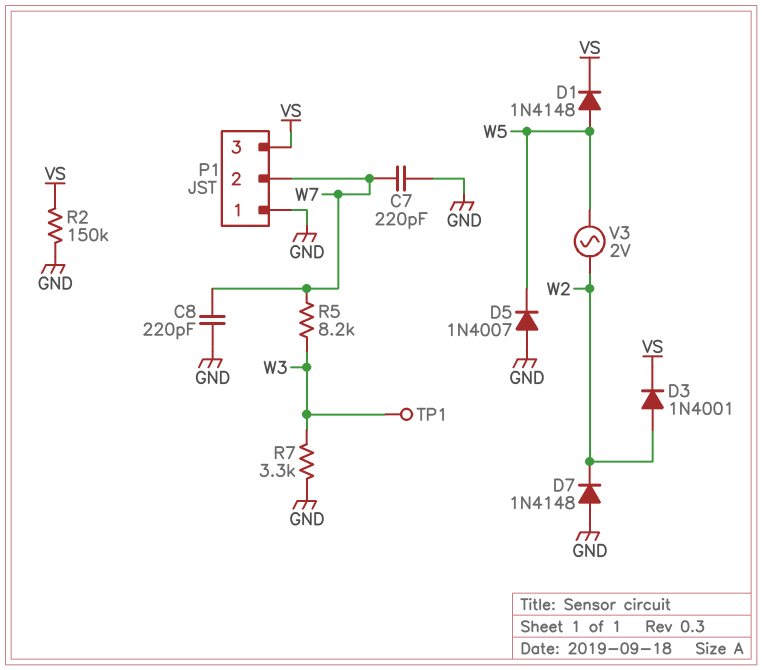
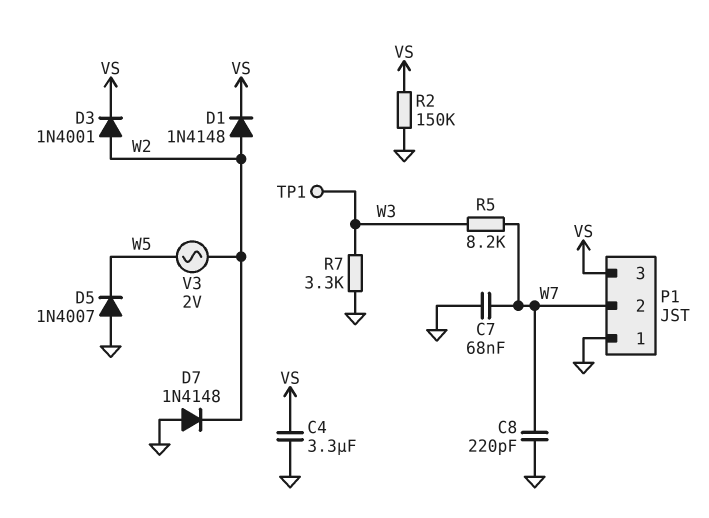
C4: none -> 3.3uF (GND, VS)
C7: 220pF (GND, W7) -> 68nF (GND, W7)
D1: diode 1N4148 (A W5, K VS) -> diode 1N4148 (A W2, K VS)

